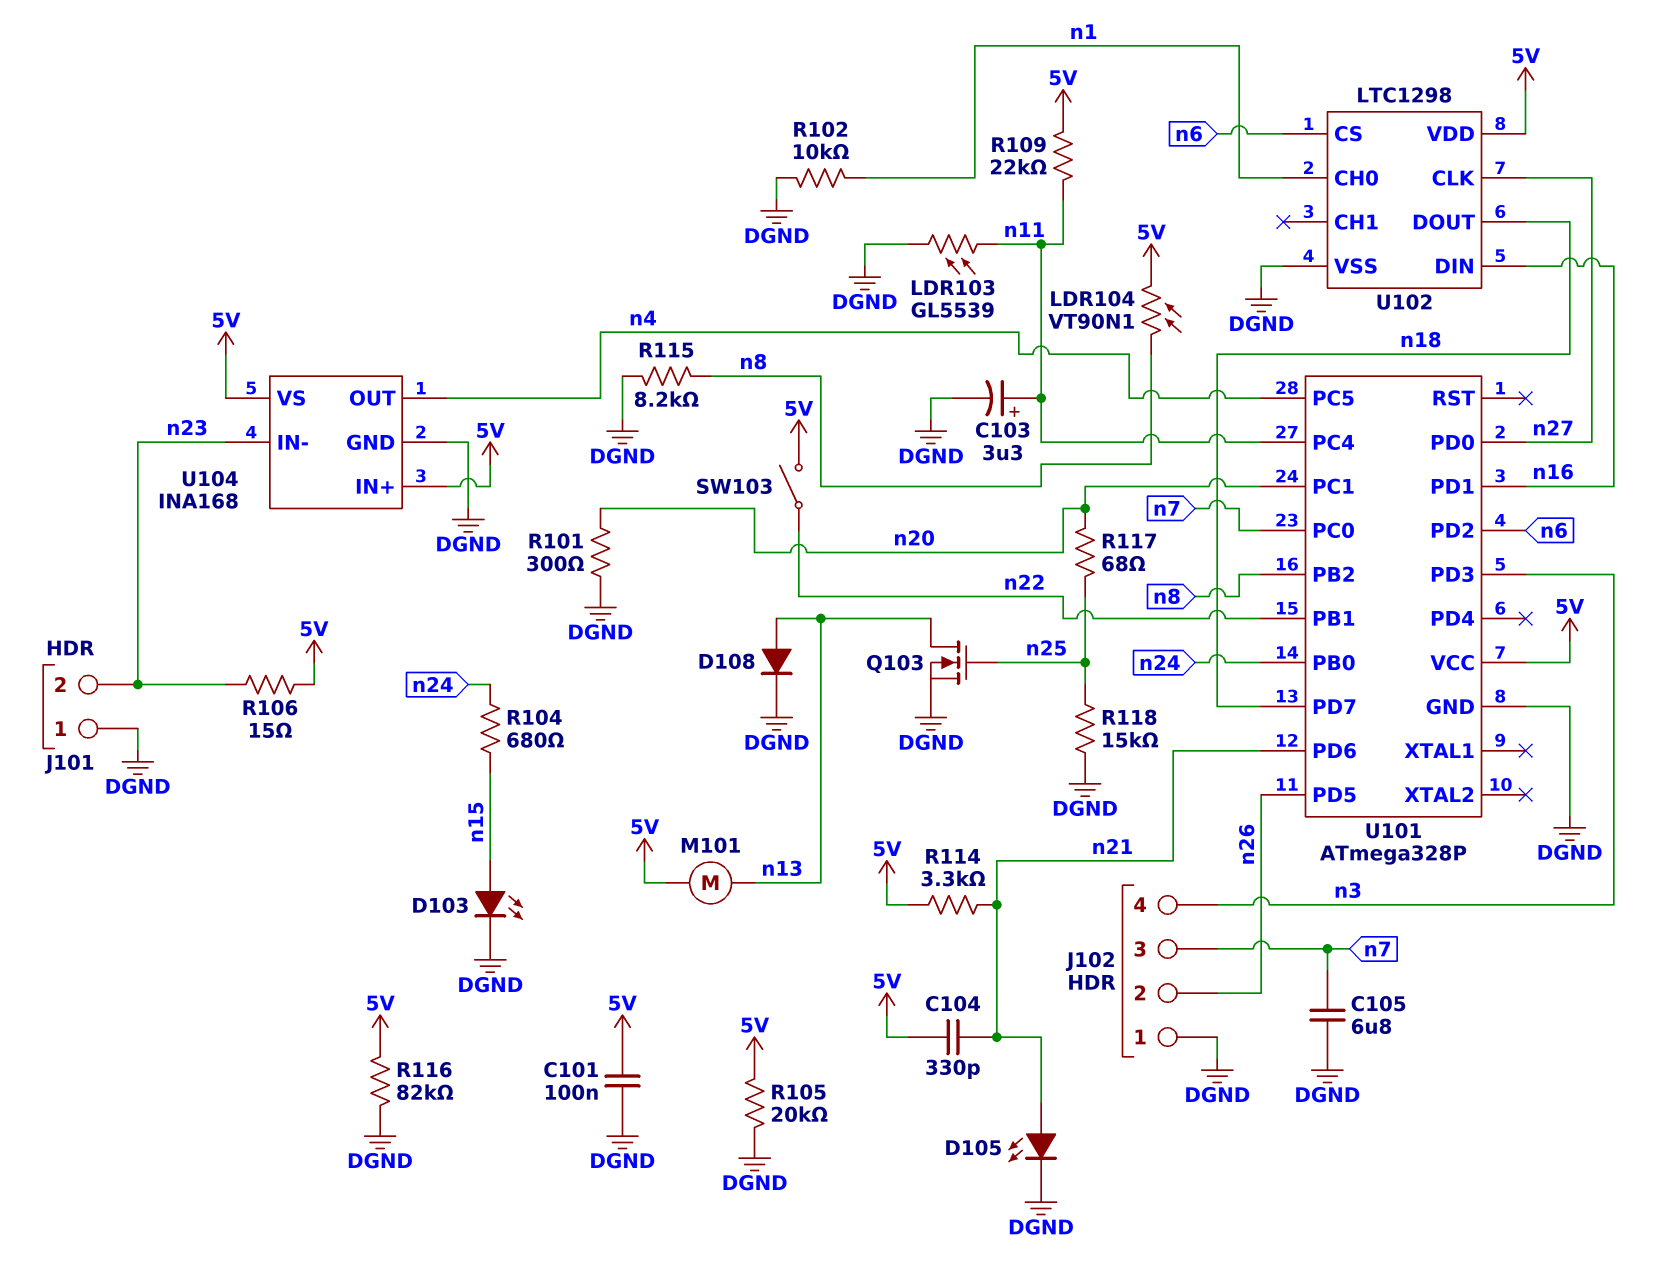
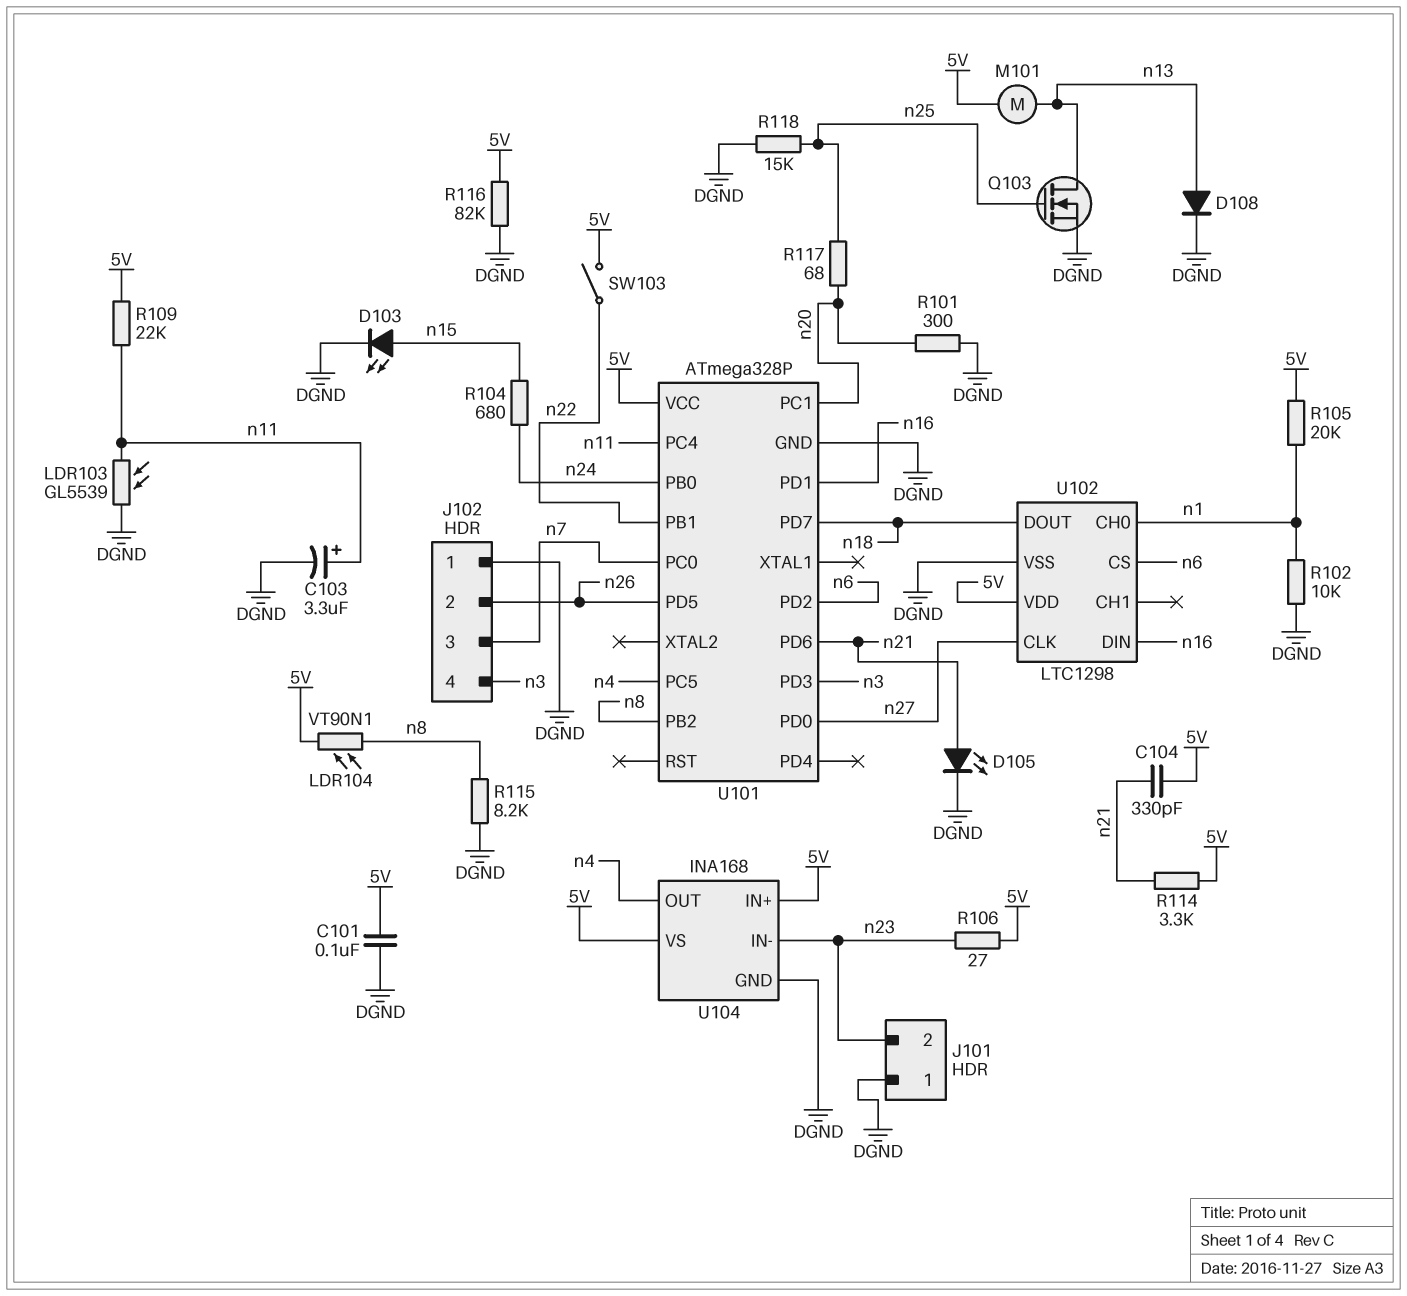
C105: 6.8uF (DGND, n7) -> none
R105: 20k (5V, DGND) -> 20k (5V, n1)
R106: 15 (5V, n23) -> 27 (5V, n23)

